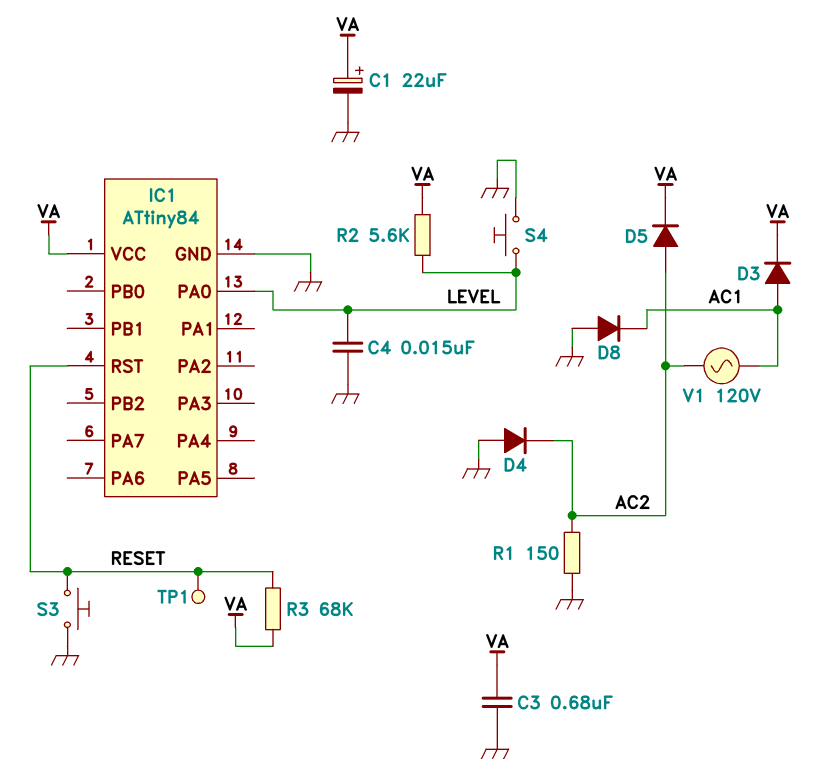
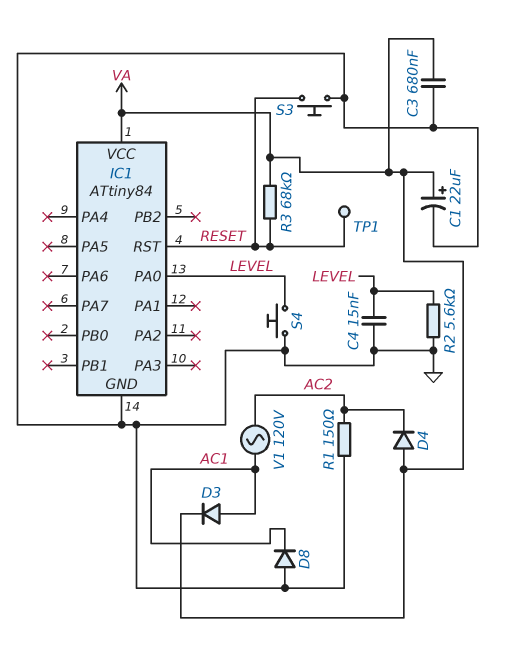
D4: diode (A GND, K AC2) -> diode (A VA, K AC2)
D5: diode (A AC2, K VA) -> none
R2: 5.6k (LEVEL, VA) -> 5.6k (GND, LEVEL)

